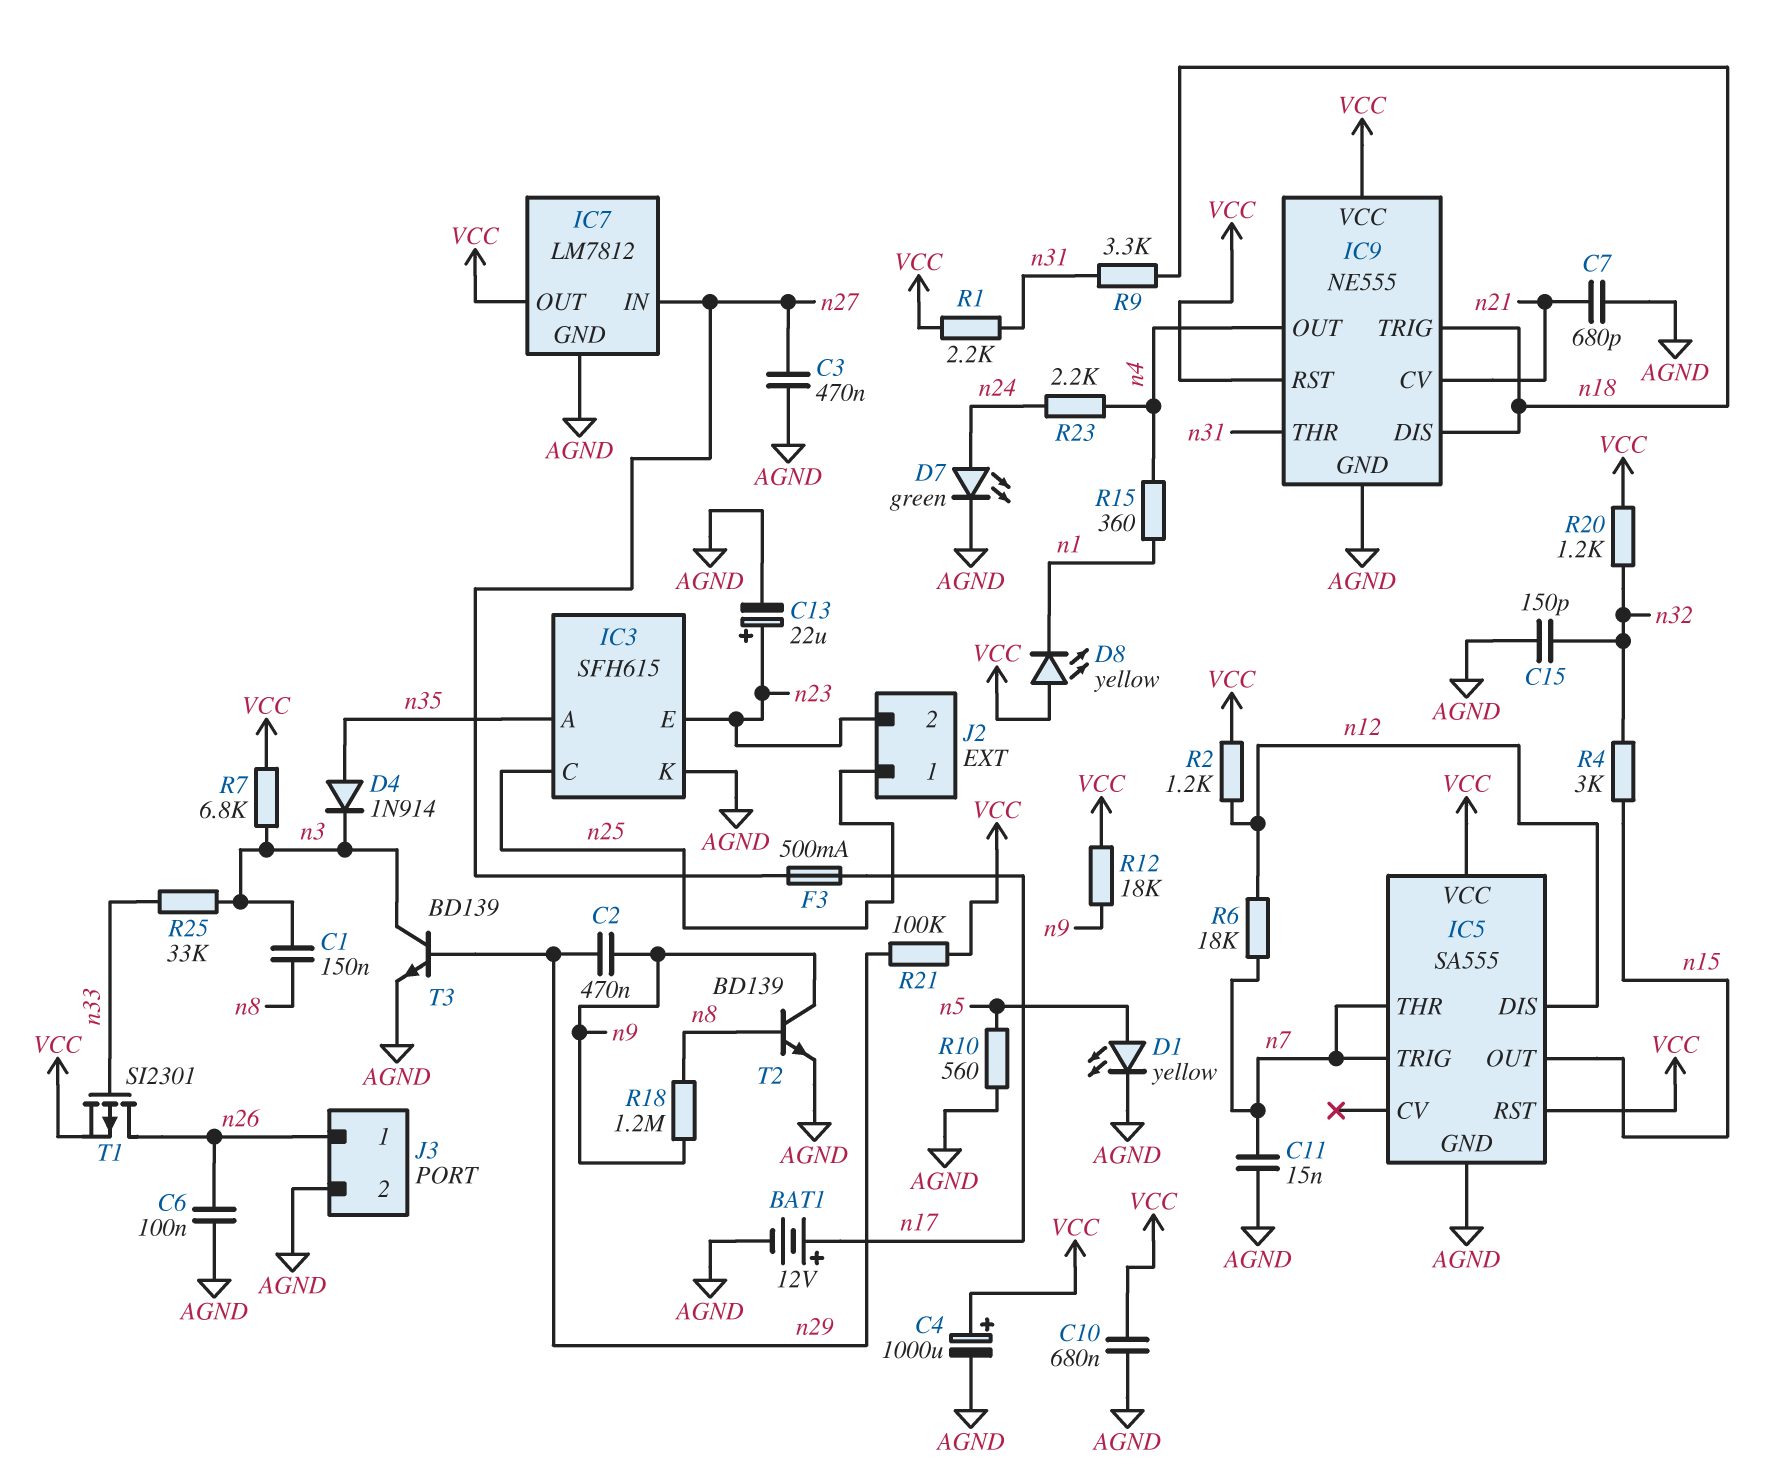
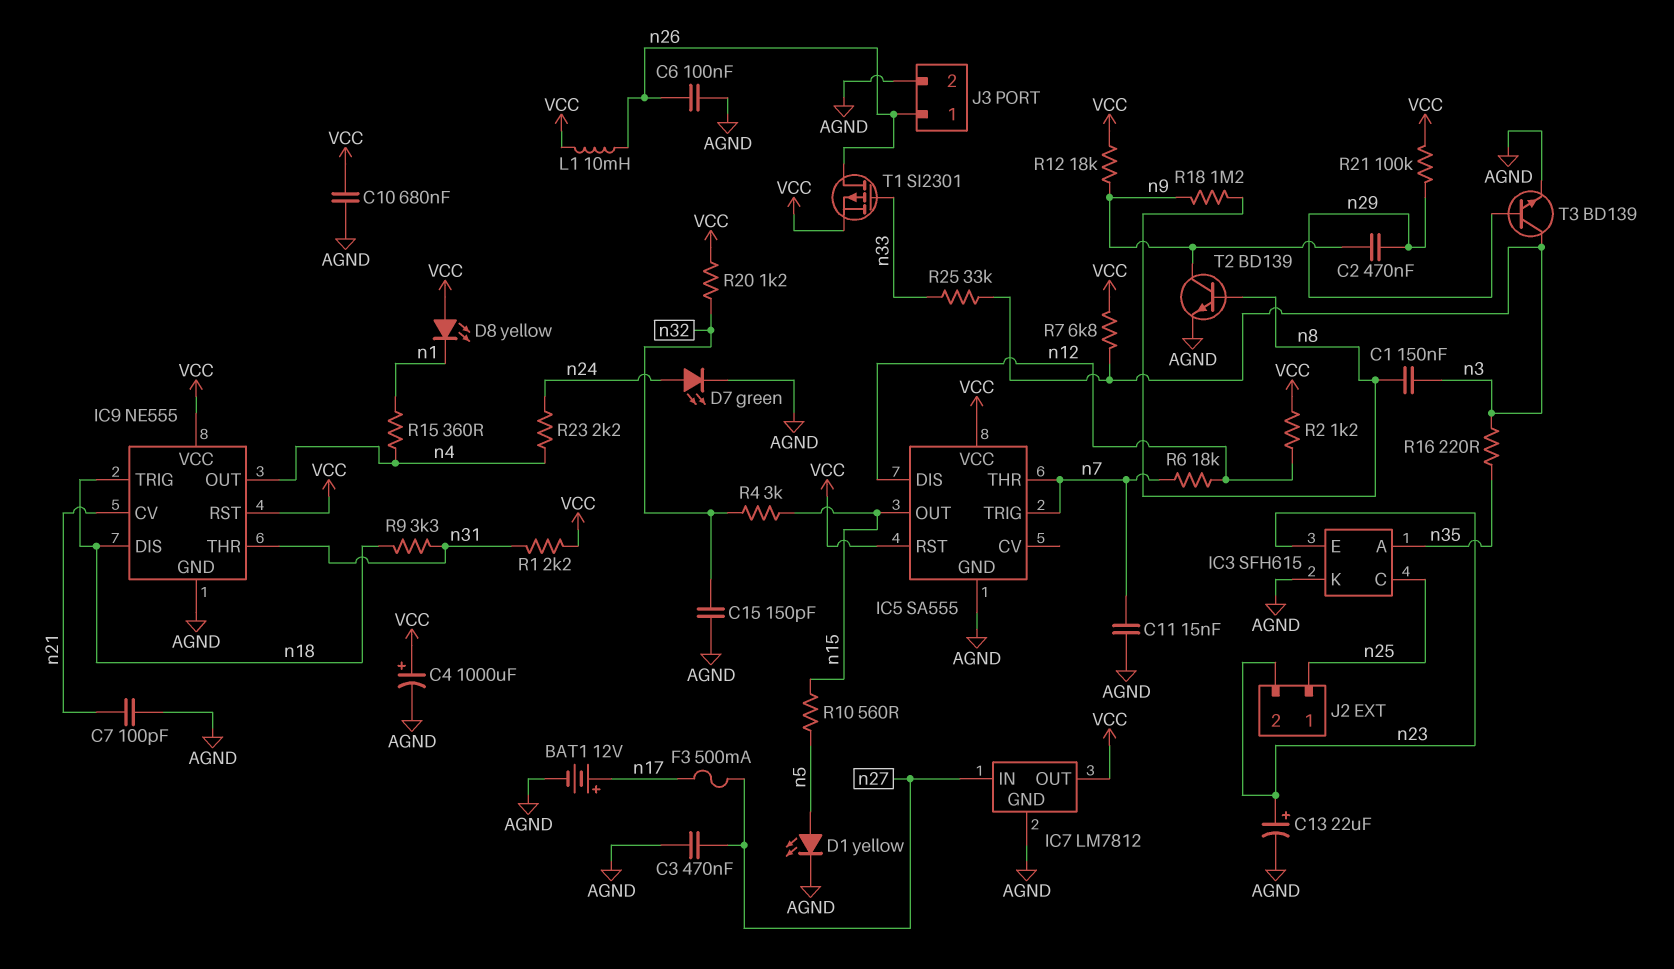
C7: 680pF (AGND, n21) -> 100pF (AGND, n21)
D4: diode 1N914 (A n35, K n3) -> none
L1: none -> 10mH (VCC, n26)
R10: 560 (AGND, n5) -> 560 (n5, n15)
R16: none -> 220 (n3, n35)

